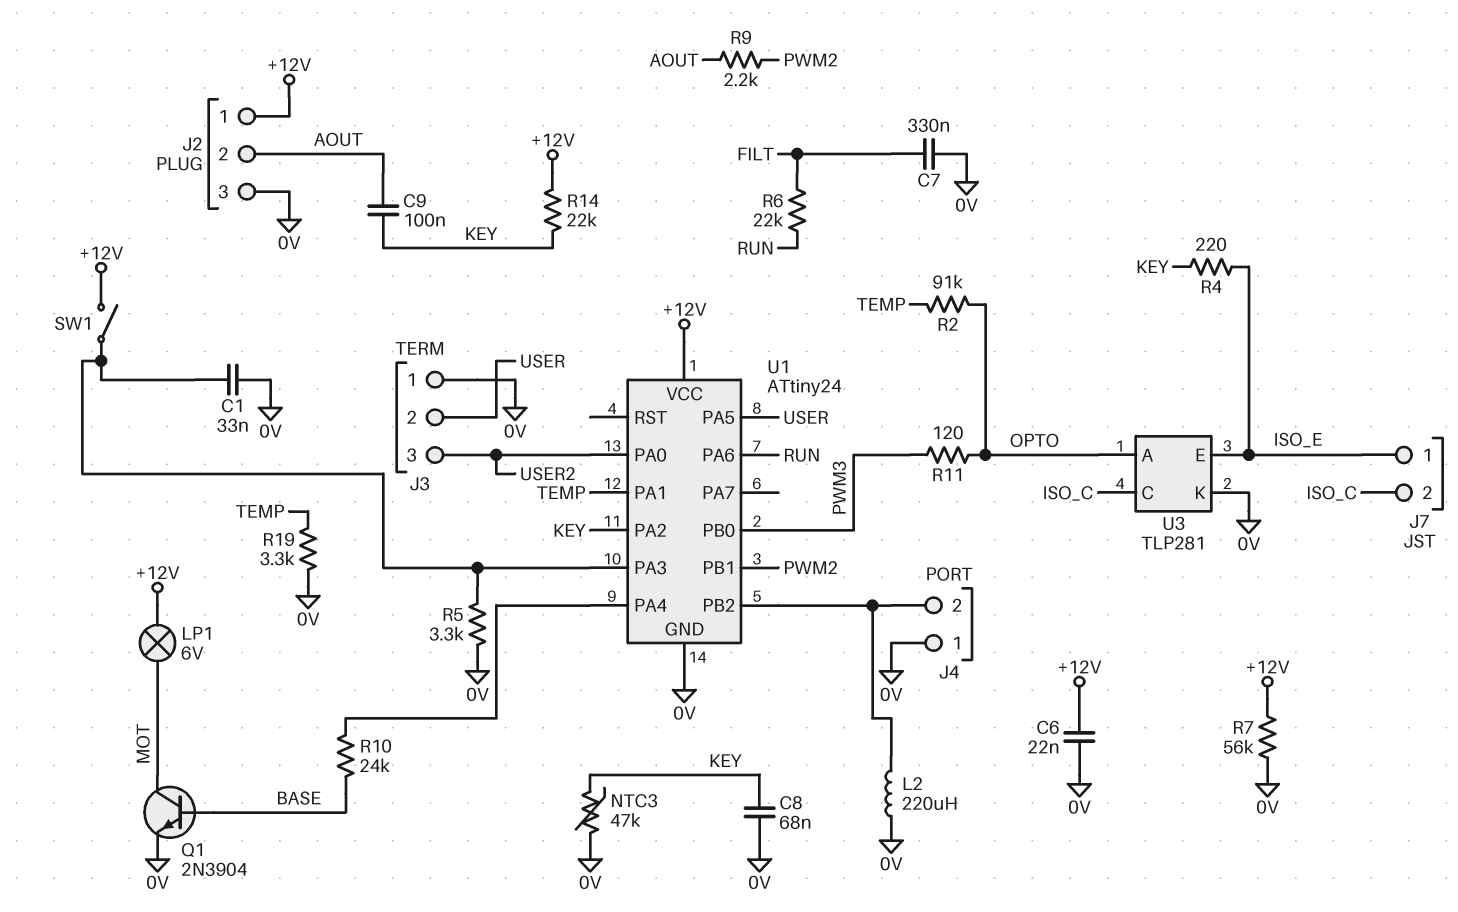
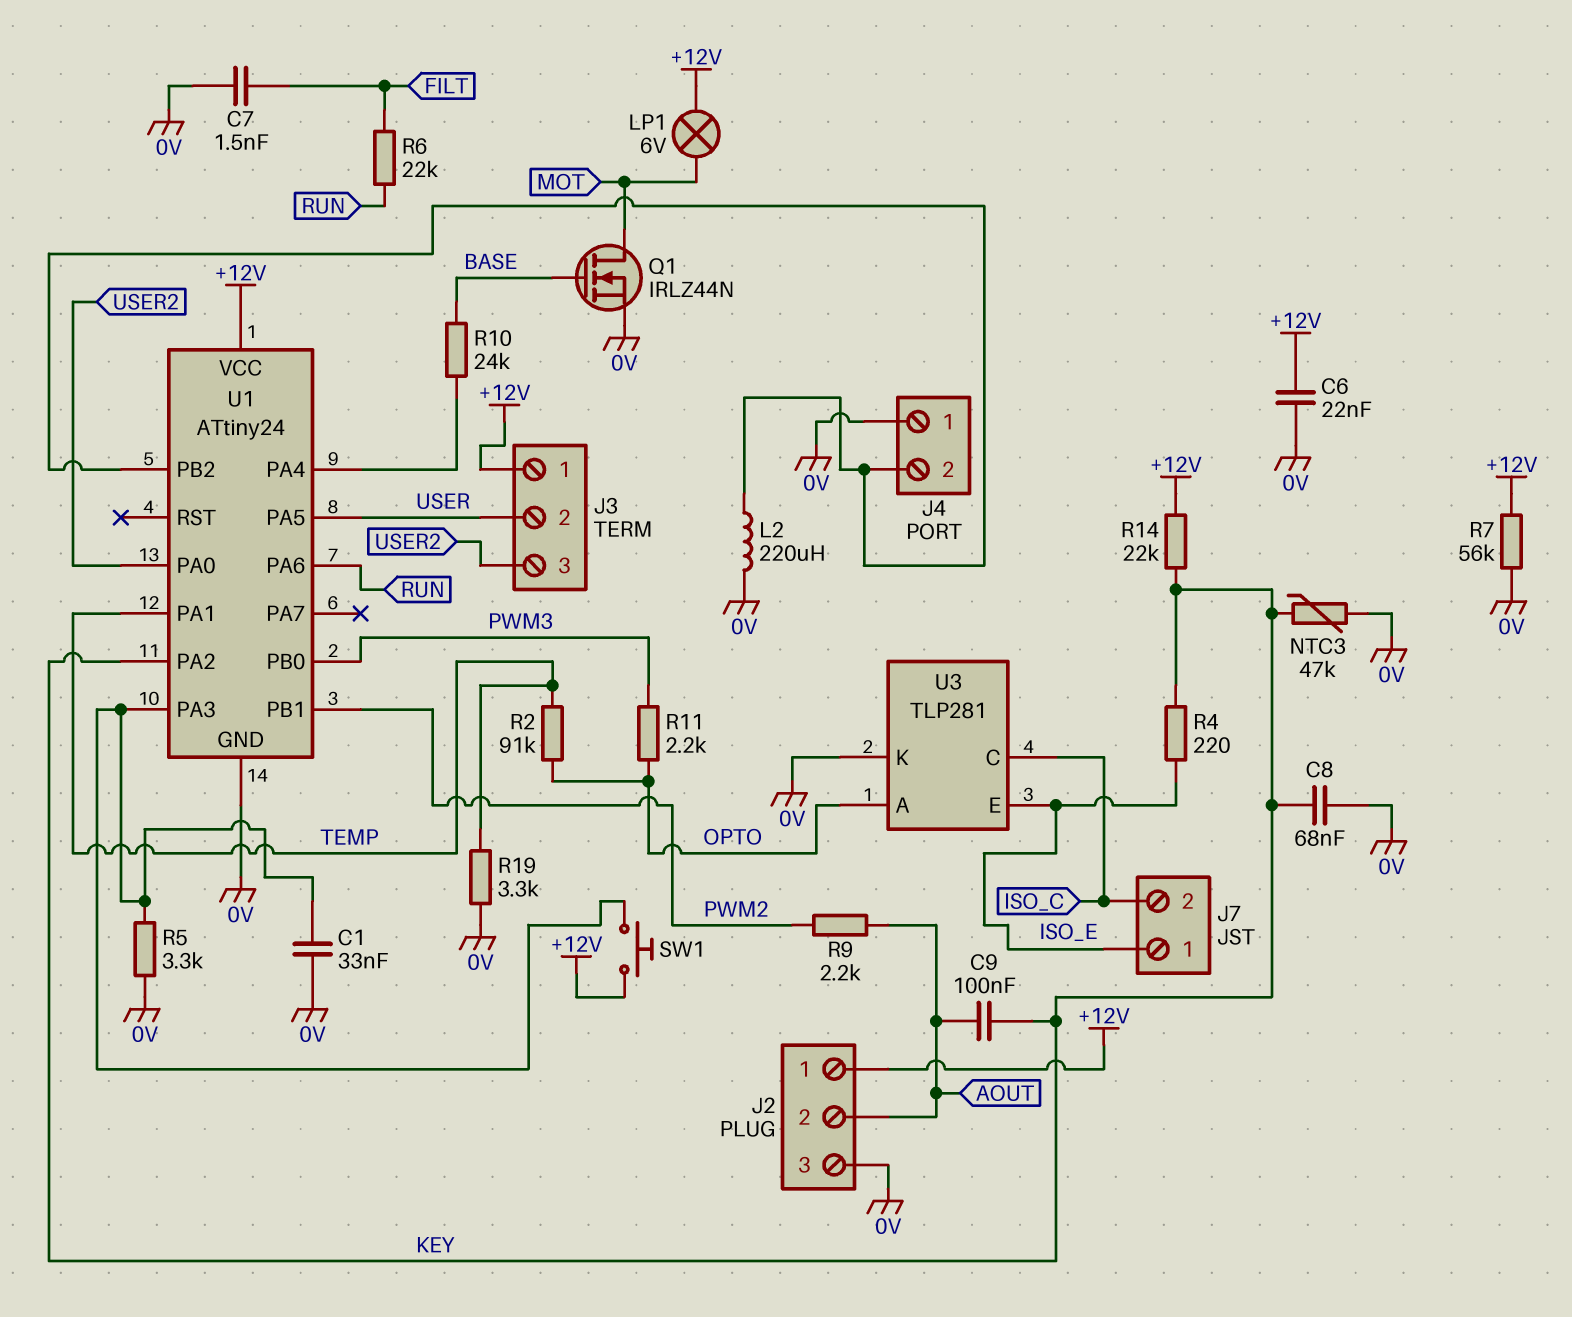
C7: 330nF (0V, FILT) -> 1.5nF (0V, FILT)
J3 pin 1: 0V -> +12V
Q1: NPN 2N3904 (B BASE, C MOT, E 0V) -> NMOS IRLZ44N (G BASE, D MOT, S 0V)
R11: 120 (OPTO, PWM3) -> 2.2k (OPTO, PWM3)
SW1: switch (+12V, U1/PA3) -> button (+12V, U1/PA3)

